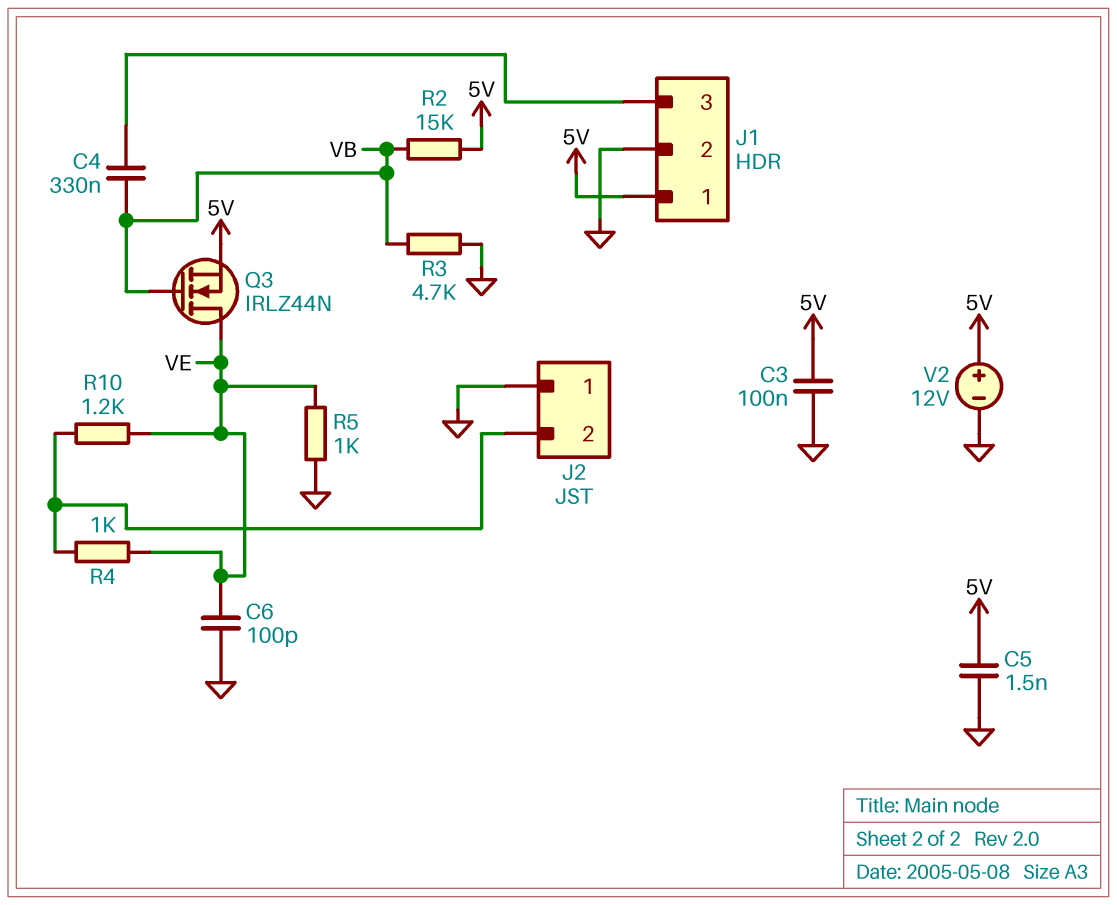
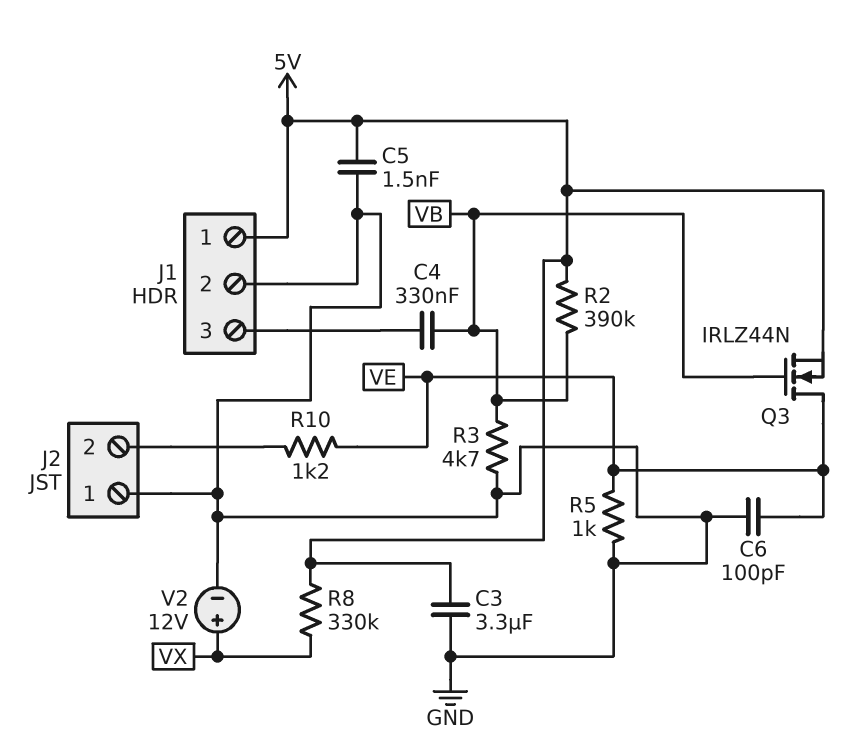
C3: 100nF (5V, GND) -> 3.3uF (5V, GND)
R2: 15k (5V, VB) -> 390k (5V, VB)
R4: 1k (J2/2, VE) -> none
R8: none -> 330k (5V, VX)
V2: 12V (plus 5V, minus GND) -> 12V (plus VX, minus GND)

